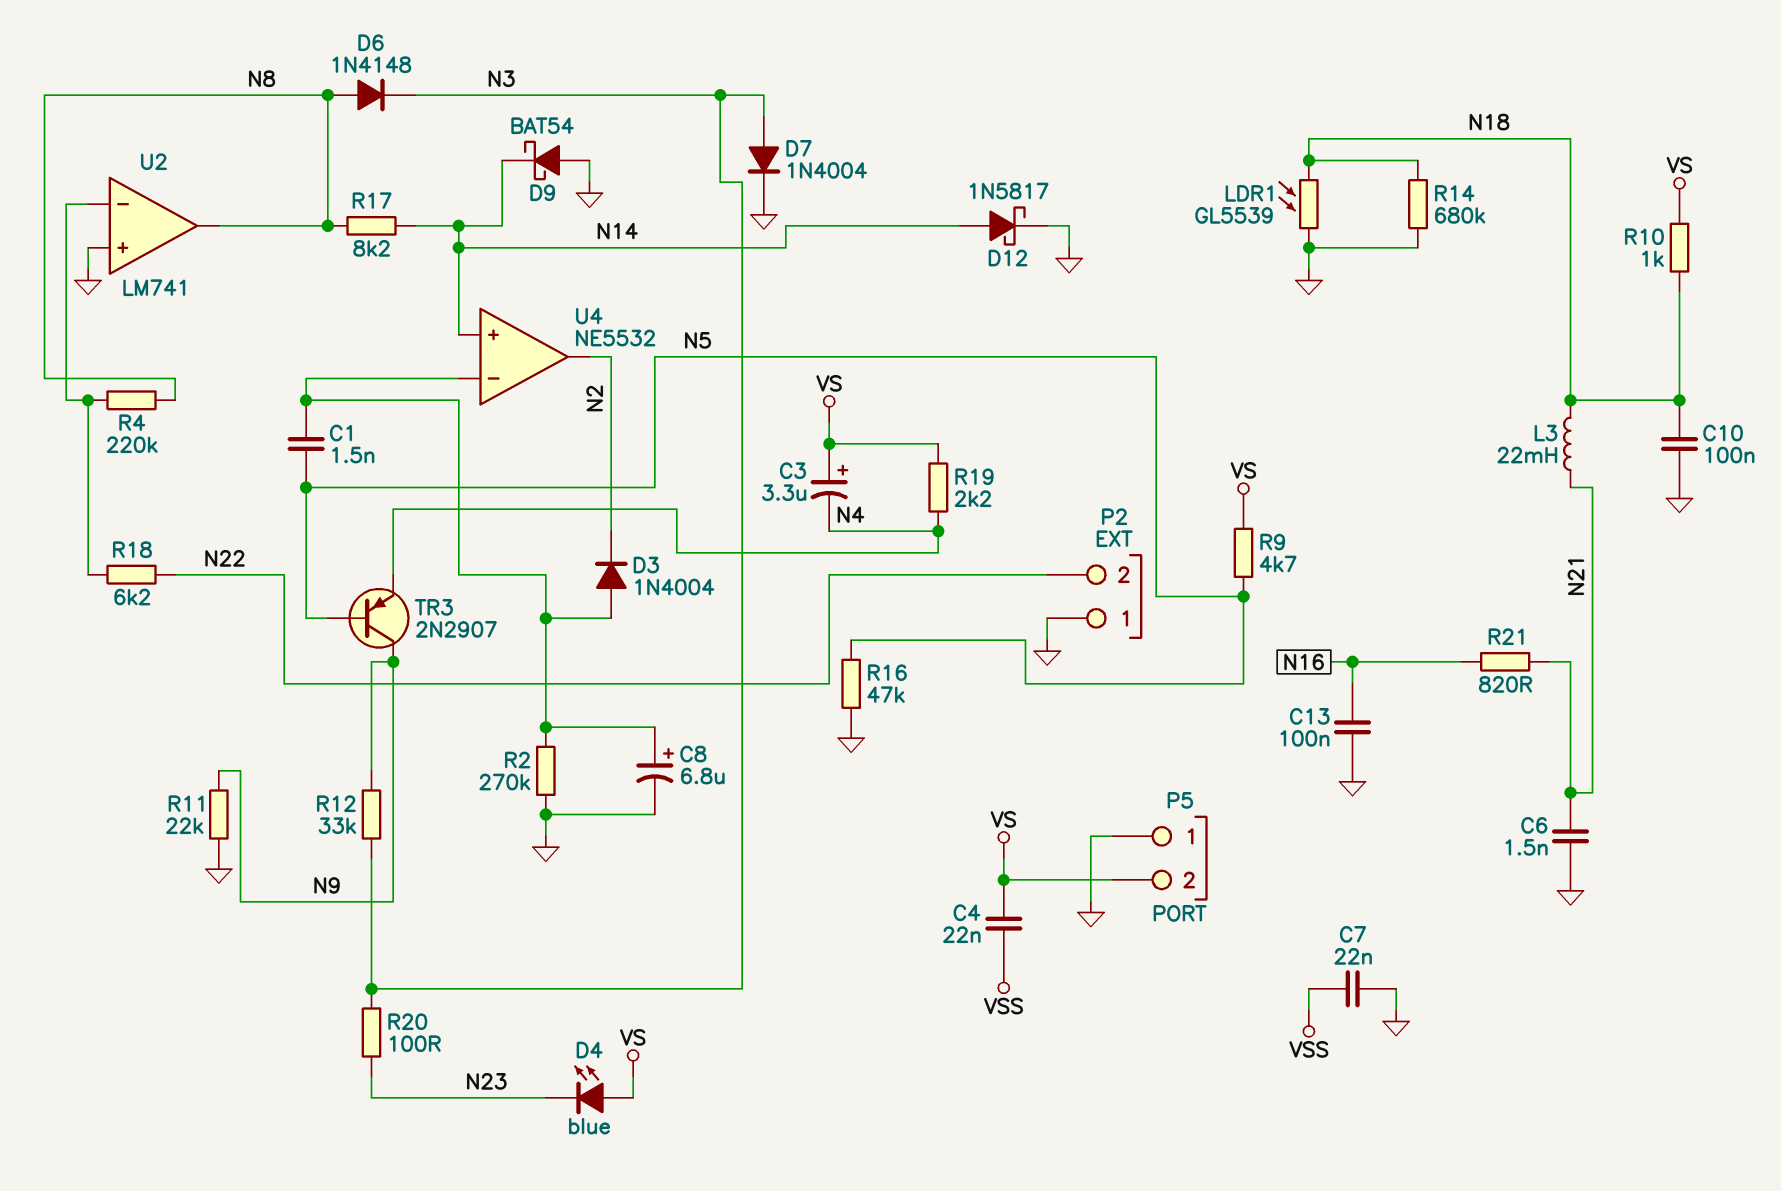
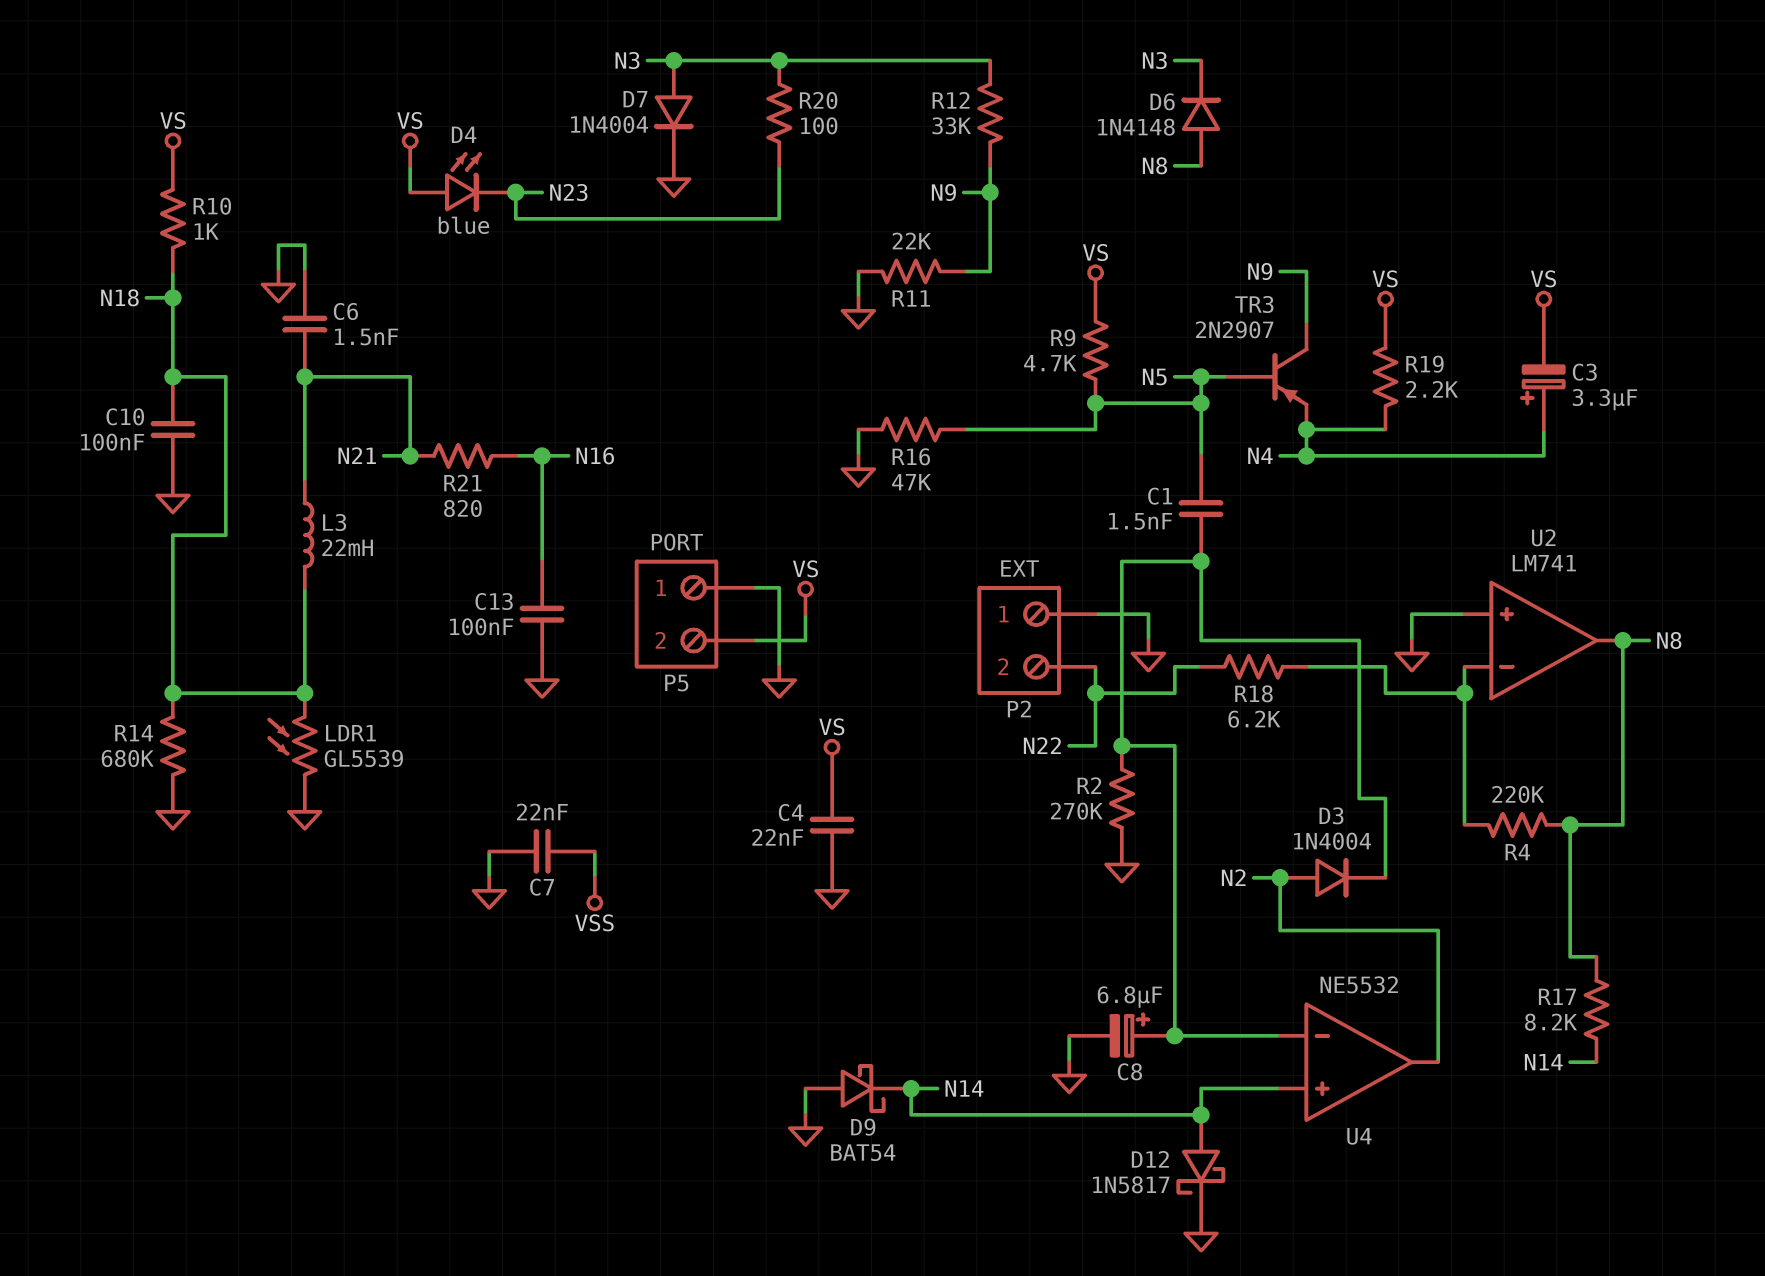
C3: 3.3uF (plus VS, minus N4) -> 3.3uF (plus N4, minus VS)
C4: 22nF (VS, VSS) -> 22nF (GND, VS)
D3: diode 1N4004 (A U4/in-, K N2) -> diode 1N4004 (A N2, K U4/in-)

